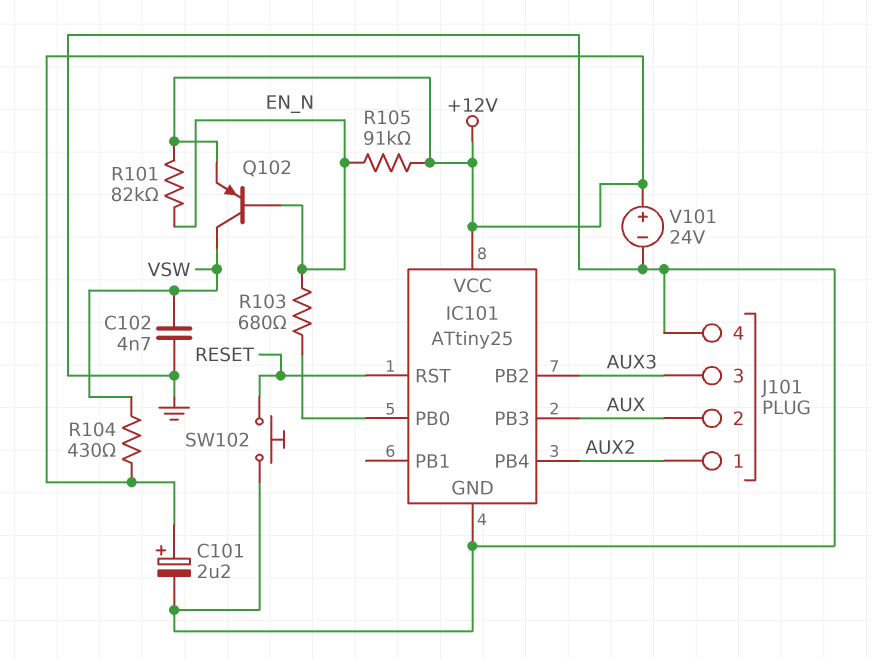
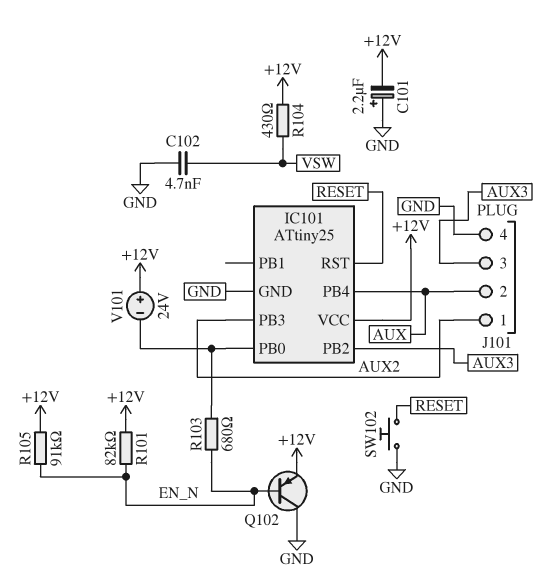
C101: 2.2uF (plus +12V, minus GND) -> 2.2uF (plus GND, minus +12V)
IC101 pin PB3: AUX -> AUX2
IC101 pin PB4: AUX2 -> AUX
Q102: PNP (B EN_N, C VSW, E +12V) -> PNP (B EN_N, C GND, E +12V)
V101: 24V (plus +12V, minus GND) -> 24V (plus +12V, minus IC101/PB0)

